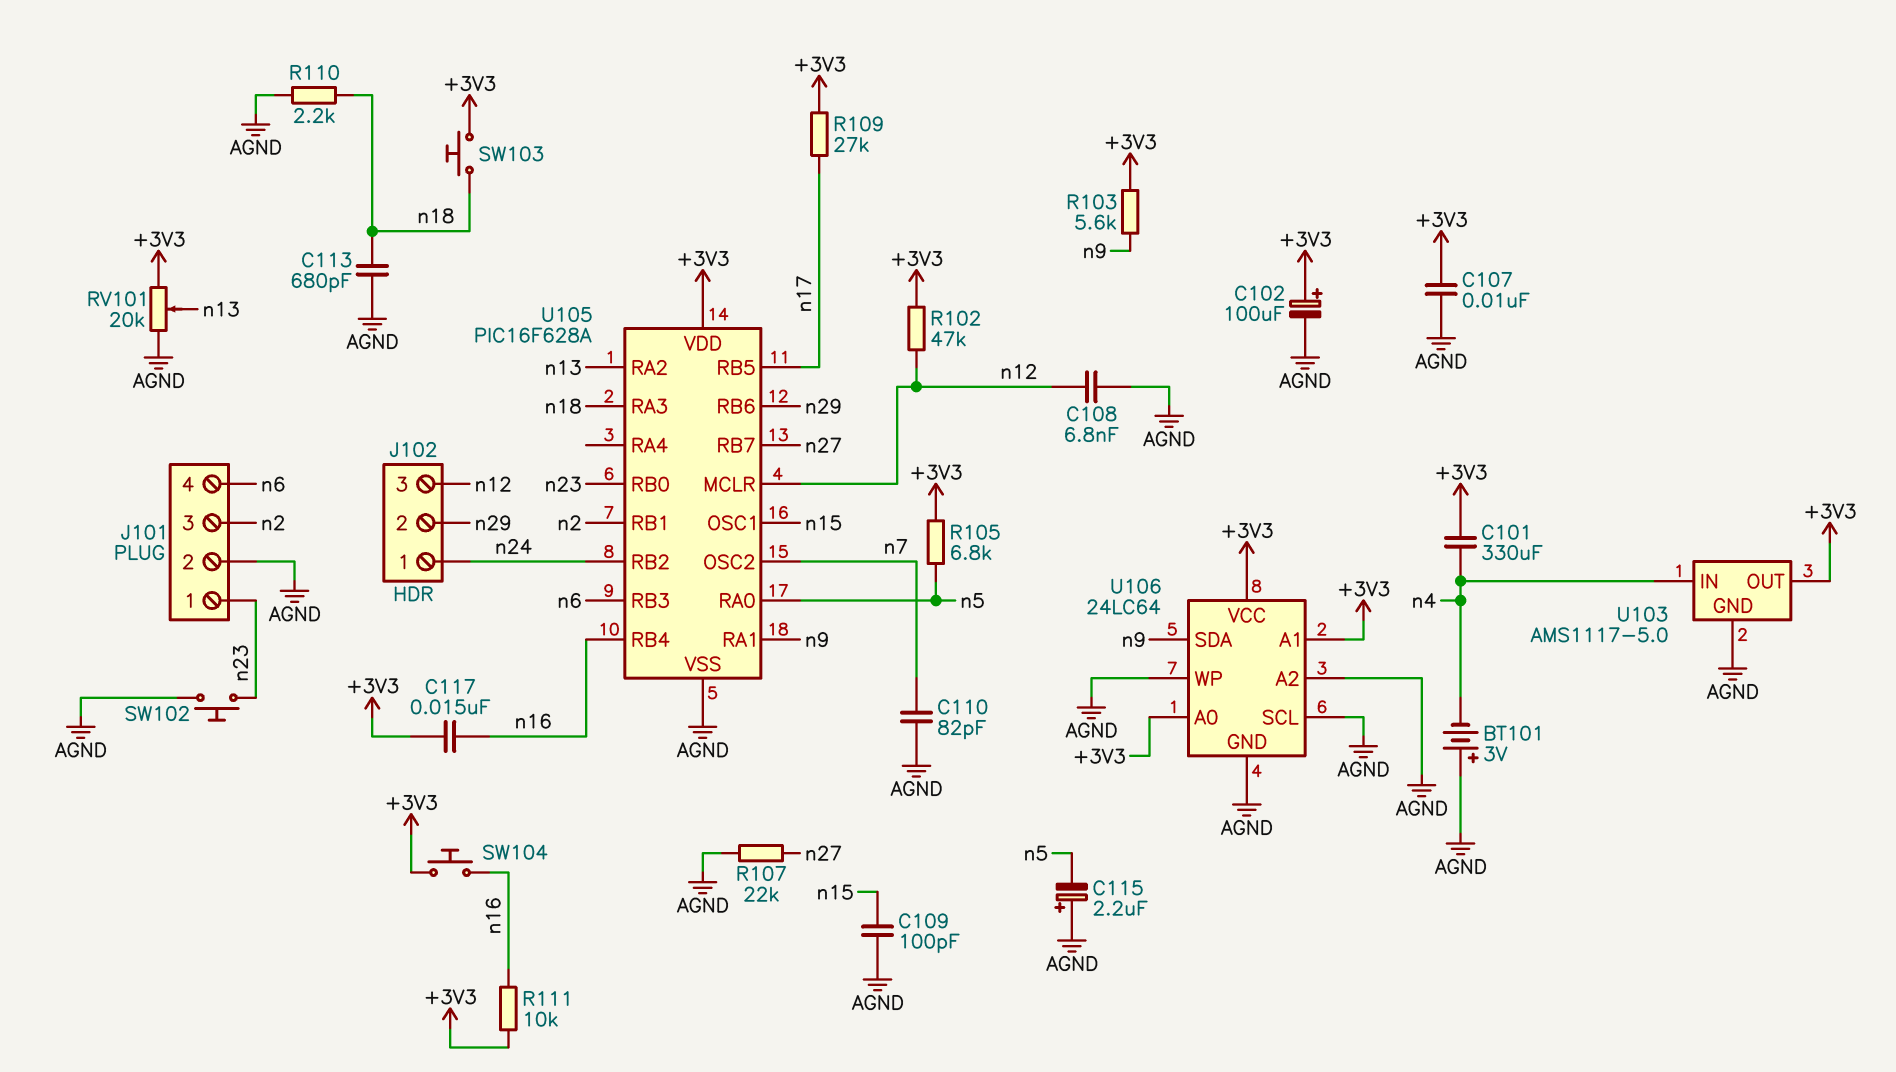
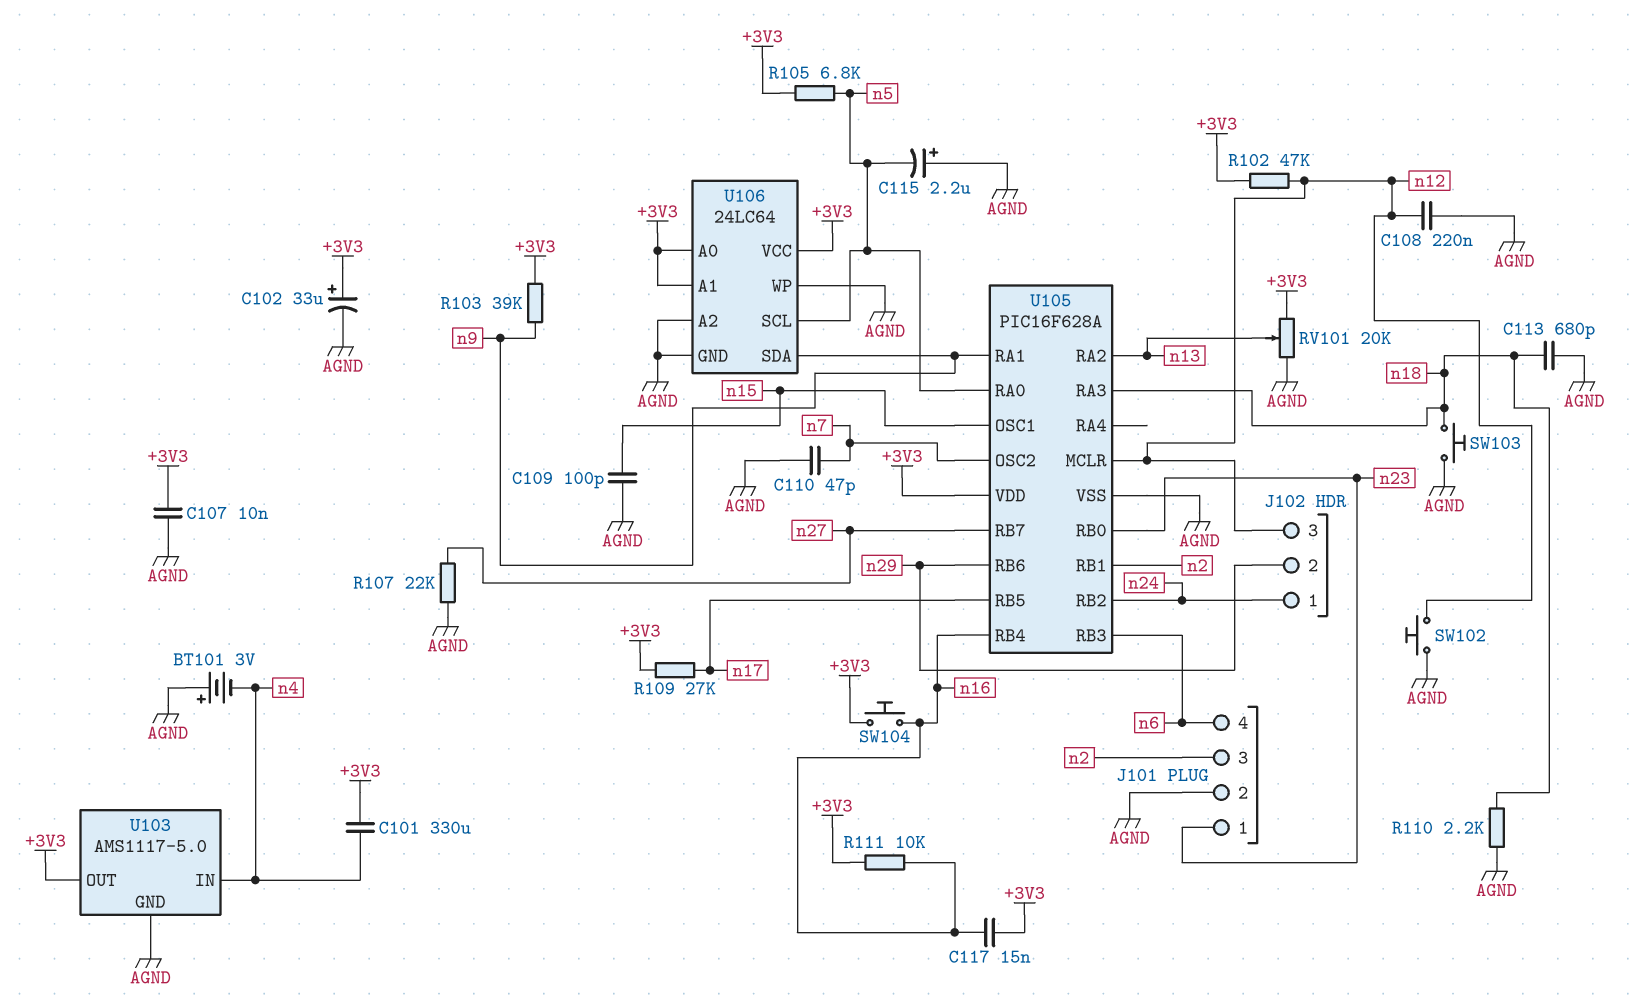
C102: 100uF (plus +3V3, minus AGND) -> 33uF (plus +3V3, minus AGND)
C108: 6.8nF (AGND, n12) -> 220nF (AGND, n12)
C110: 82pF (AGND, n7) -> 47pF (AGND, n7)
R103: 5.6k (+3V3, n9) -> 39k (+3V3, n9)
SW102: button (AGND, n23) -> button (AGND, n12)
SW103: button (+3V3, n18) -> button (AGND, n18)
U106 pin SCL: AGND -> n5

